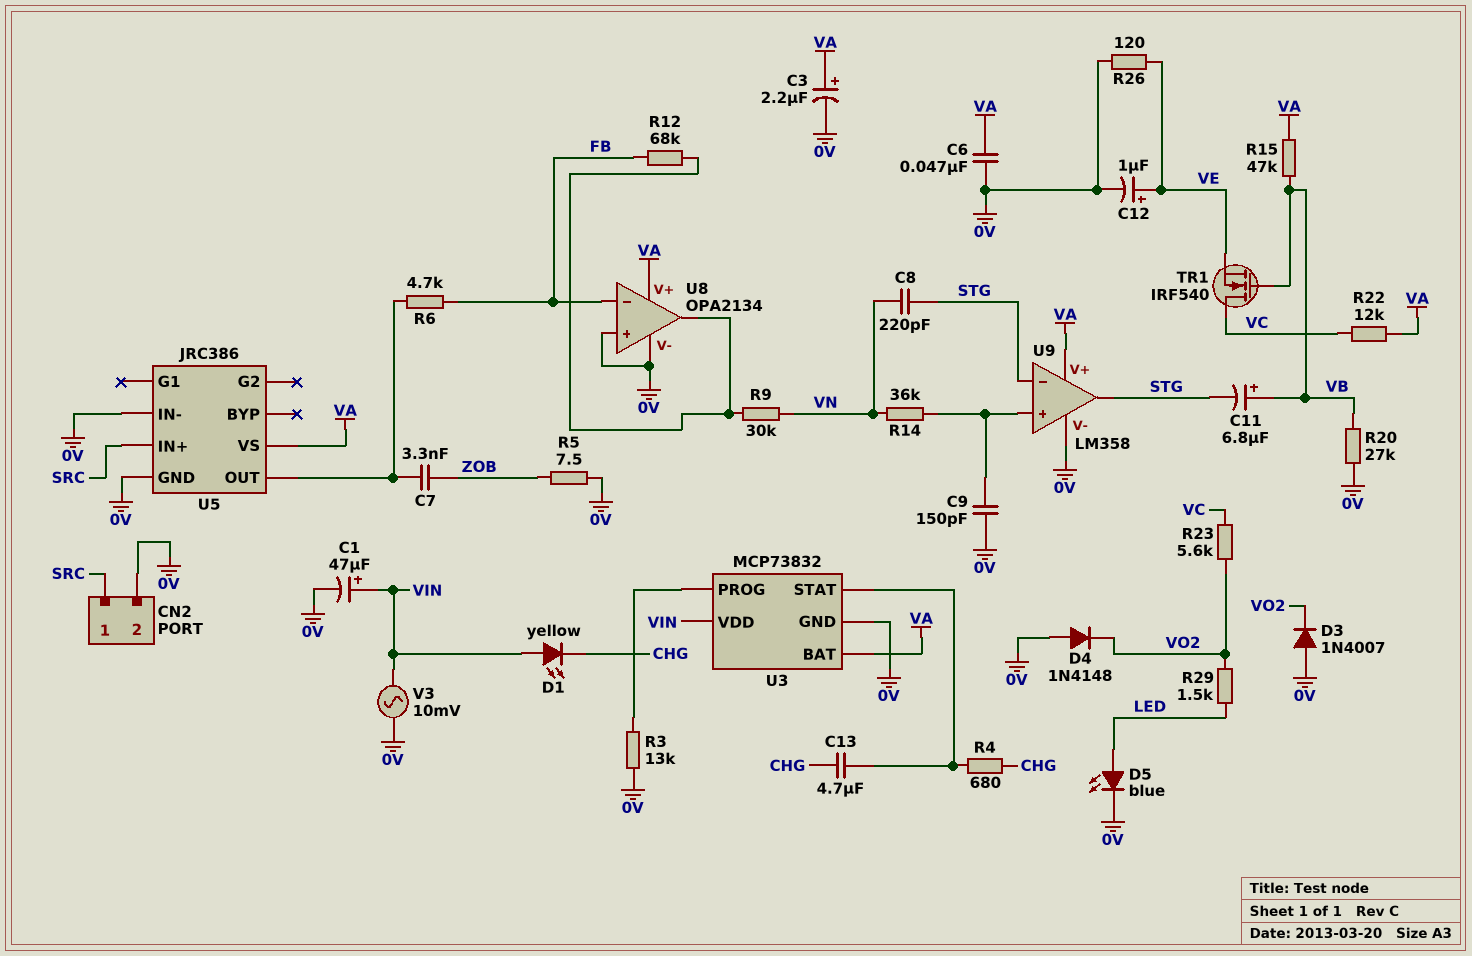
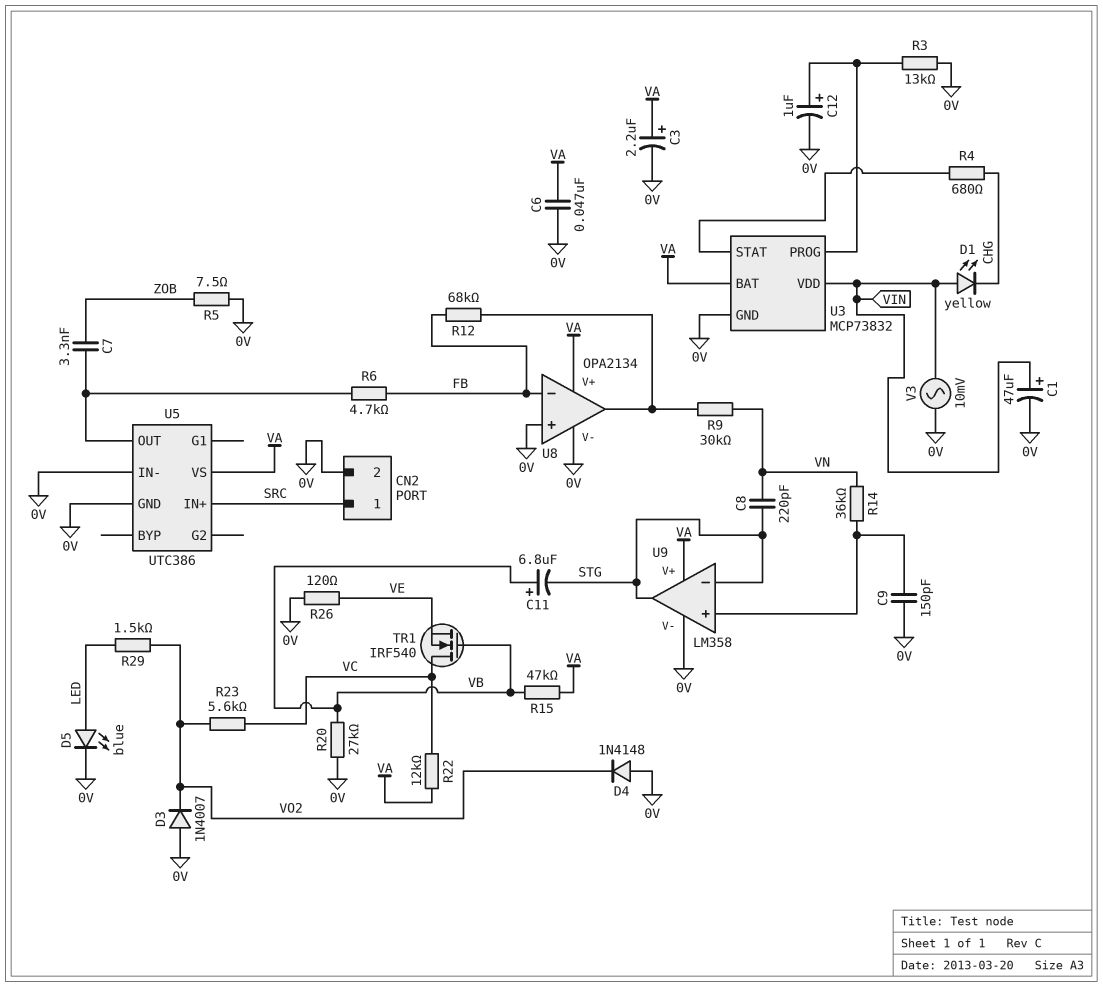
C12: 1uF (plus VE, minus 0V) -> 1uF (plus U3/PROG, minus 0V)
C13: 4.7uF (CHG, U3/STAT) -> none
U5: JRC386 -> UTC386

